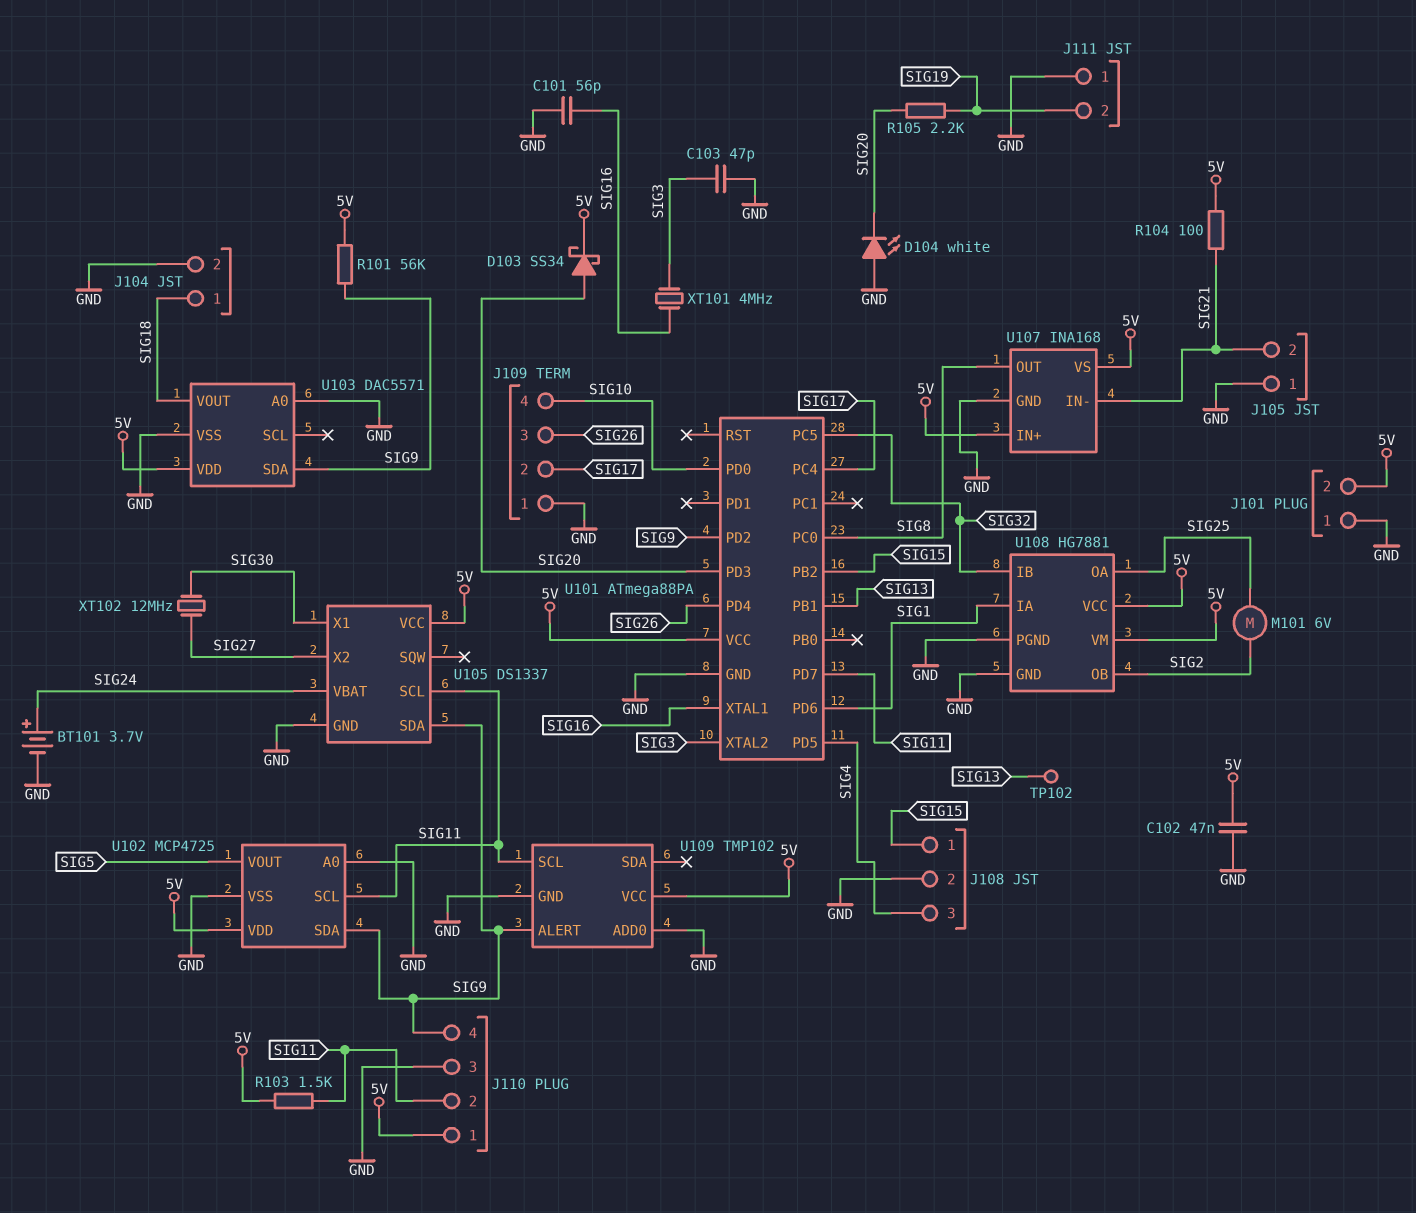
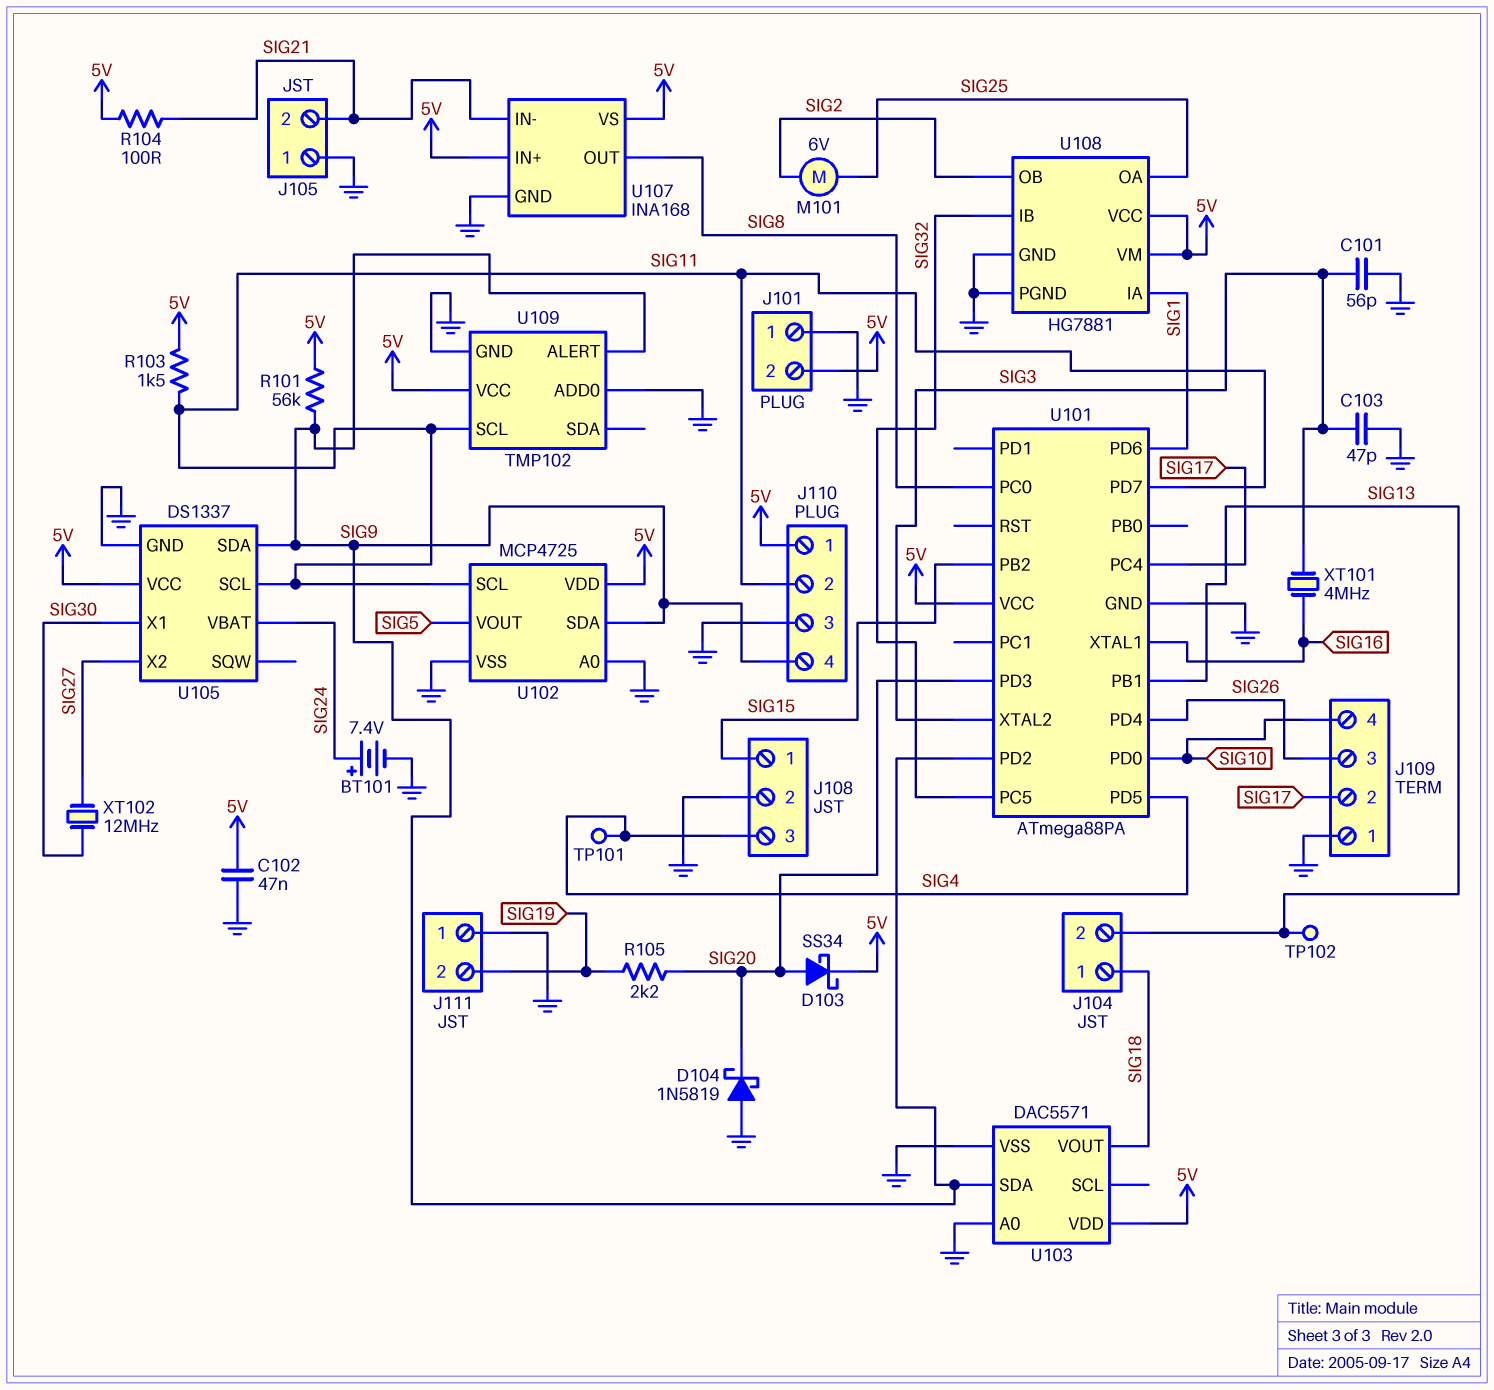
BT101: 3.7V (plus SIG24, minus GND) -> 7.4V (plus SIG24, minus GND)
C101: 56pF (GND, SIG16) -> 56pF (GND, SIG3)
D104: LED white (A GND, K SIG20) -> schottky 1N5819 (A GND, K SIG20)
J104 pin 2: GND -> SIG13
TP101: none -> test point (SIG4)

